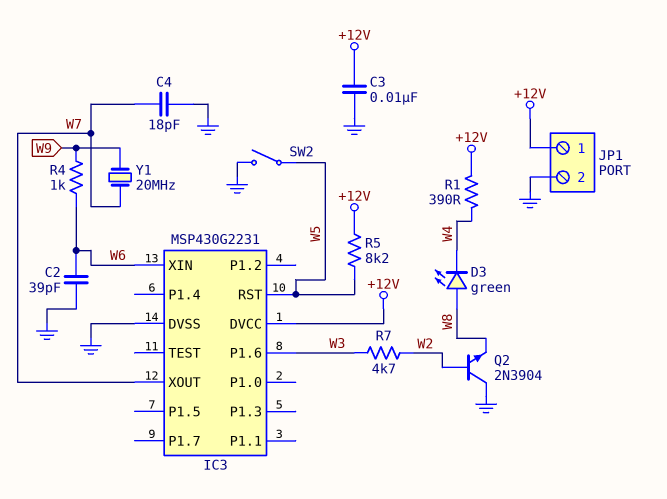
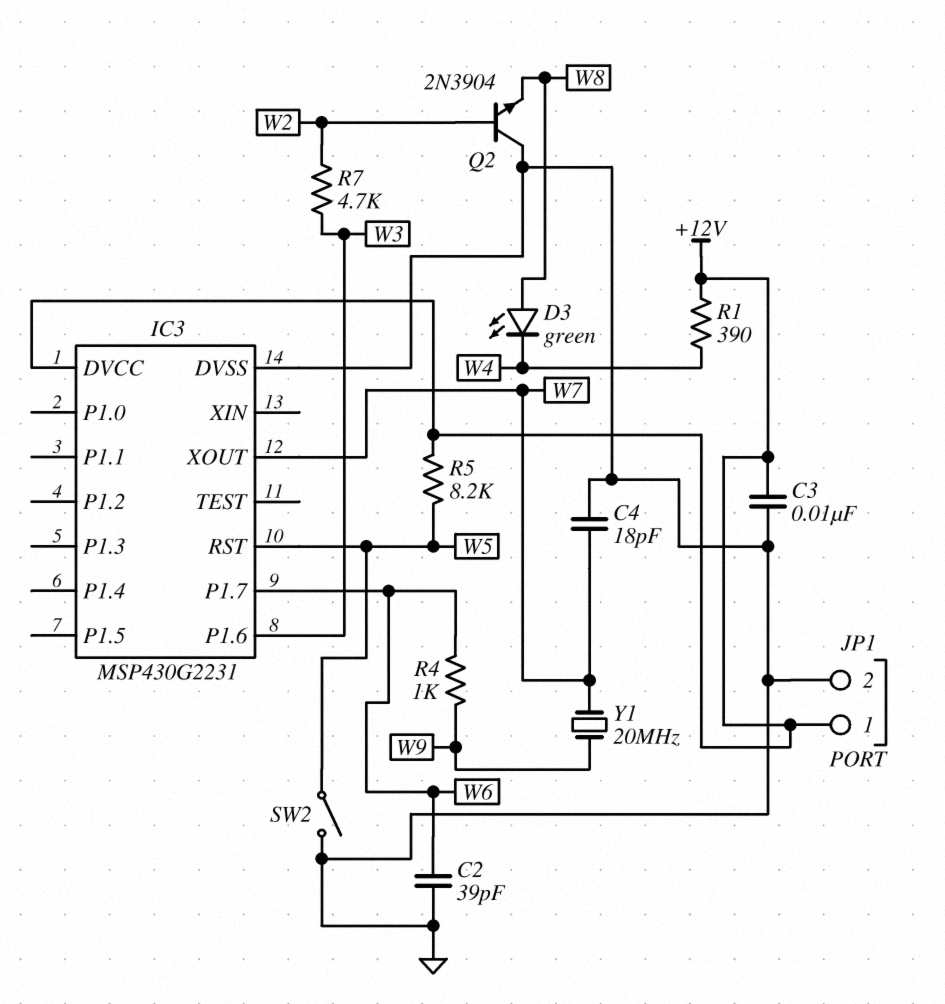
IC3 pin P1.7: none -> W6
IC3 pin XIN: W6 -> none

